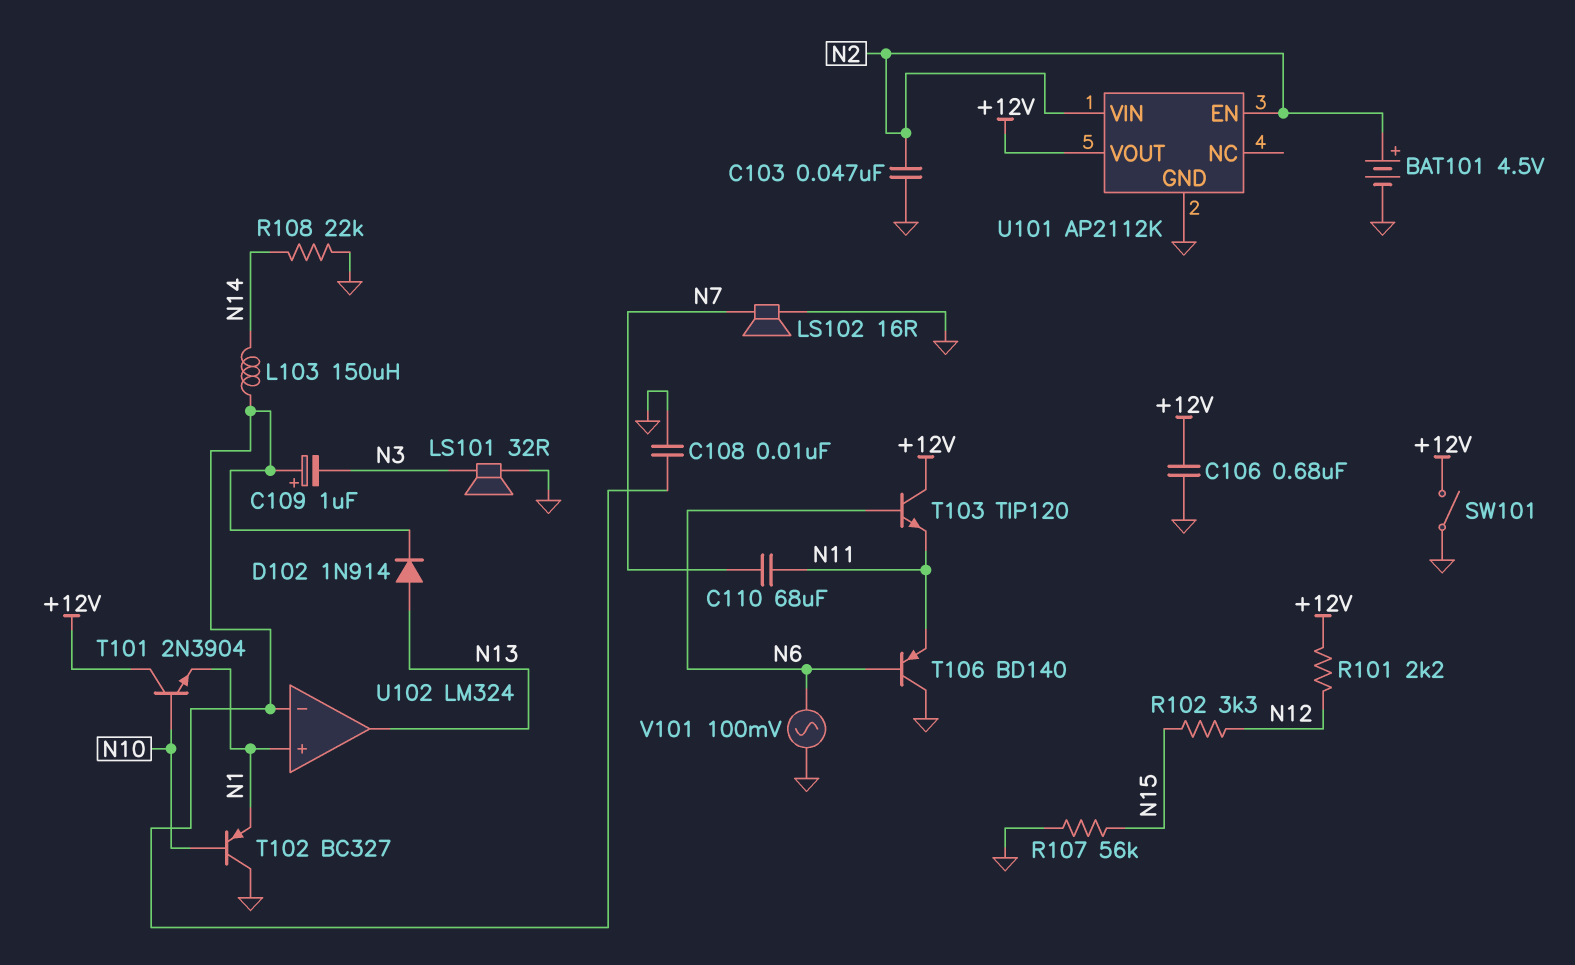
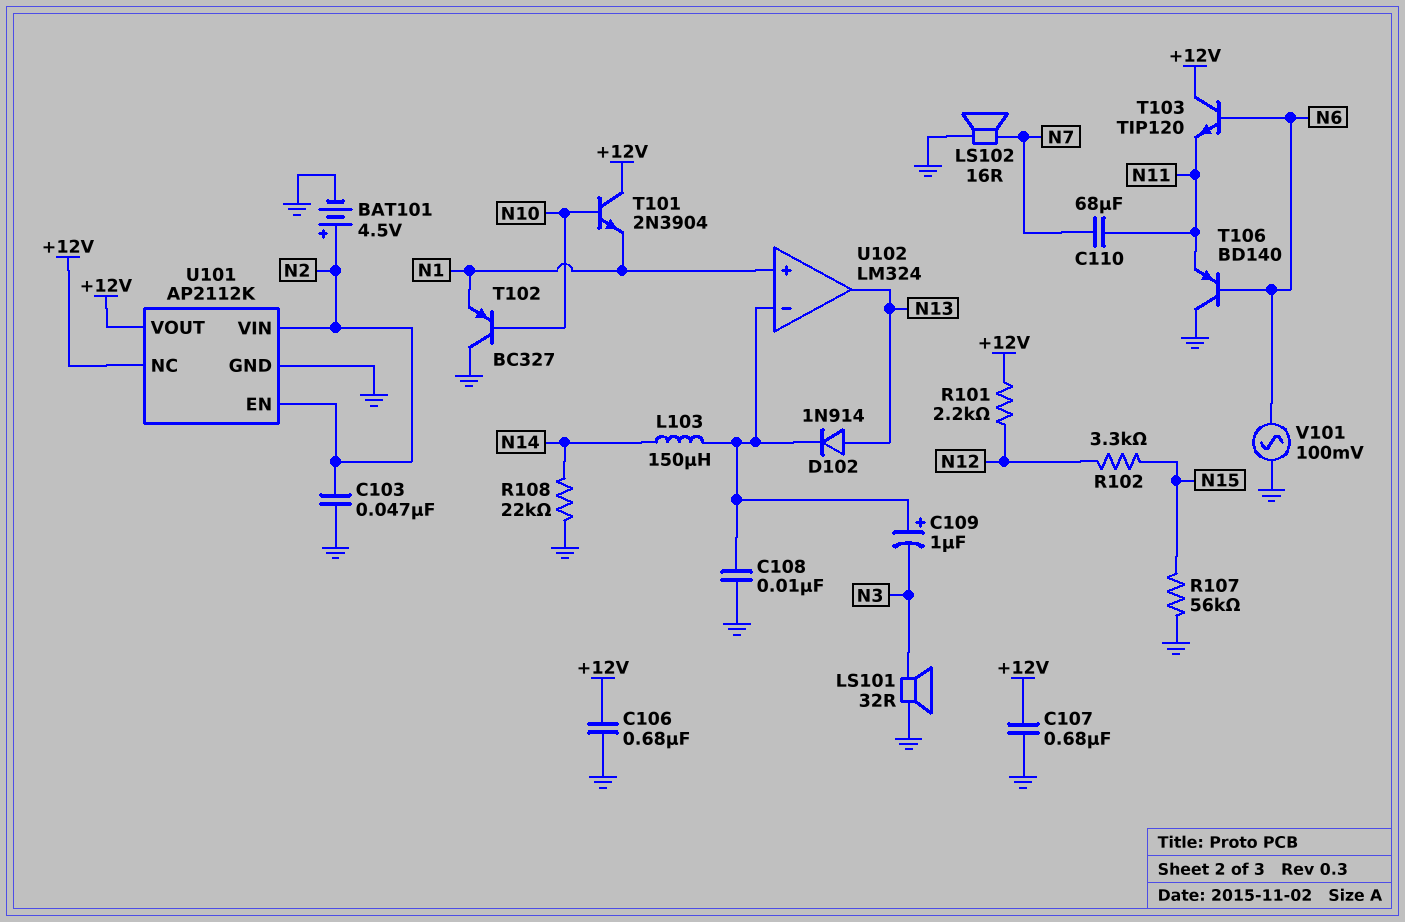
C107: none -> 680nF (+12V, GND)
SW101: switch (+12V, GND) -> none
U101 pin NC: none -> +12V

